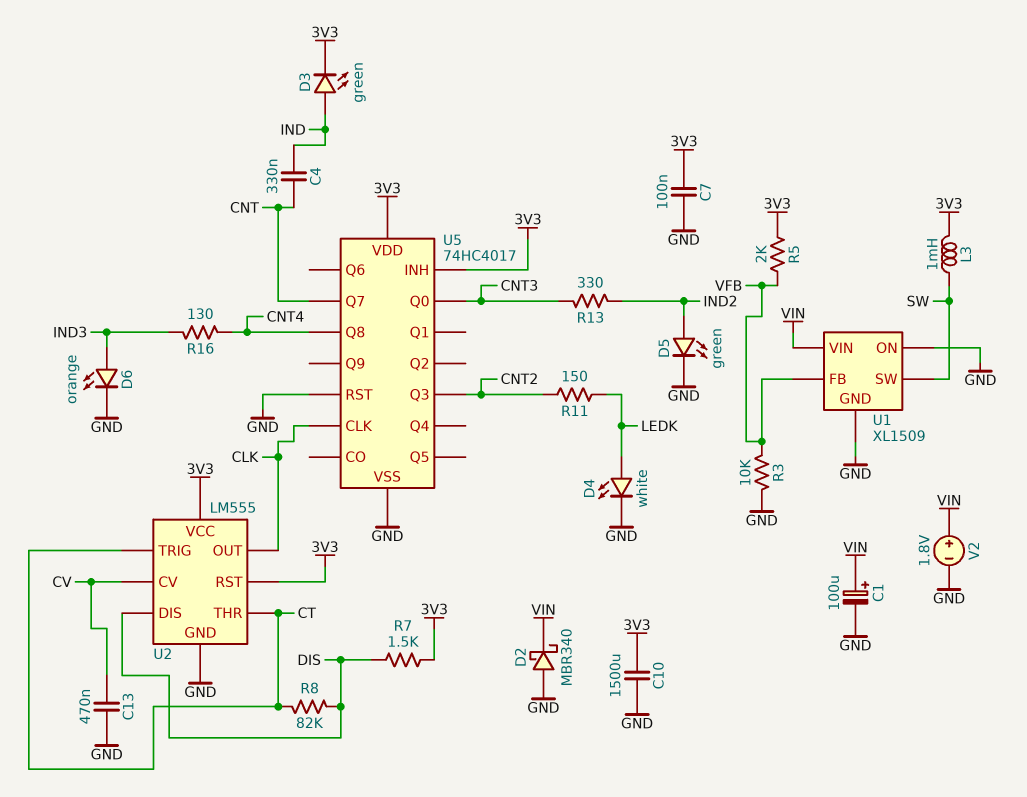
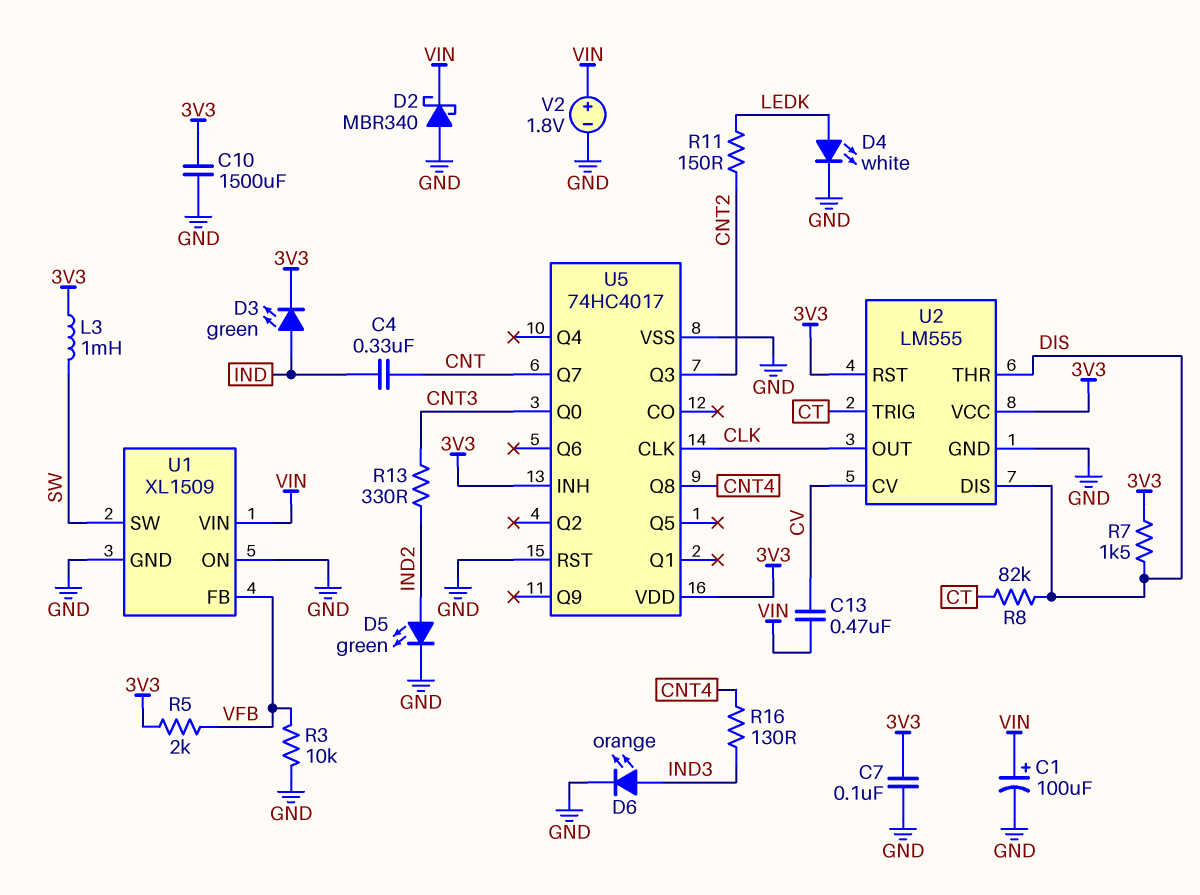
C13: 470nF (CV, GND) -> 470nF (CV, VIN)
U2 pin THR: CT -> DIS

